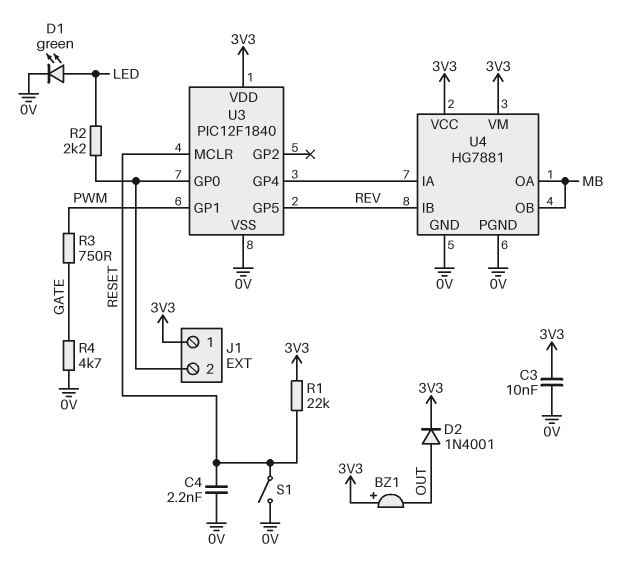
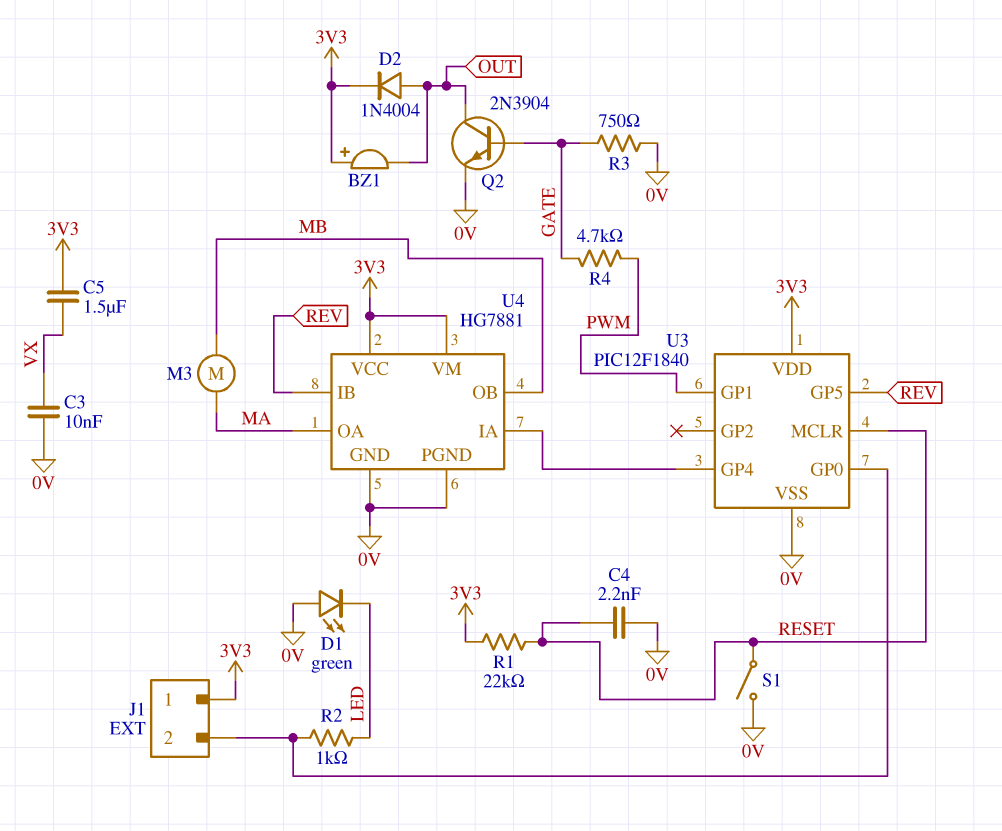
C3: 10nF (0V, 3V3) -> 10nF (0V, VX)
C5: none -> 1.5uF (3V3, VX)
D1: LED green (A LED, K 0V) -> LED green (A 0V, K LED)
D2: diode 1N4001 (A OUT, K 3V3) -> diode 1N4004 (A OUT, K 3V3)
M3: none -> motor (MA, MB)
Q2: none -> NPN 2N3904 (B GATE, C OUT, E 0V)
R2: 2.2k (J1/2, LED) -> 1k (J1/2, LED)
R3: 750 (GATE, PWM) -> 750 (0V, GATE)
R4: 4.7k (0V, GATE) -> 4.7k (GATE, PWM)
U4 pin OA: MB -> MA

